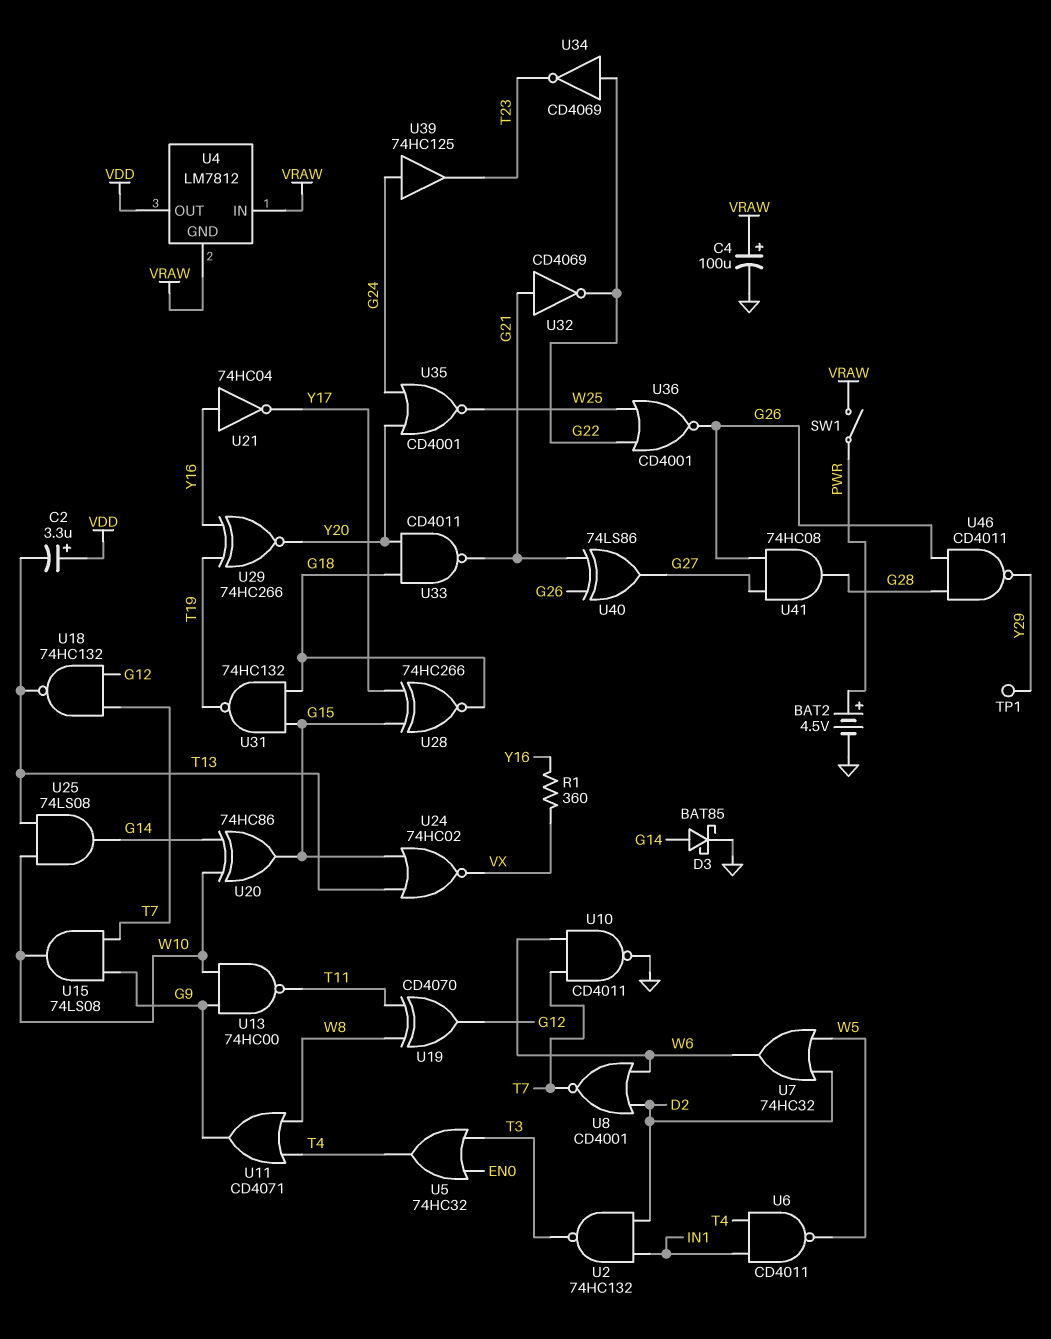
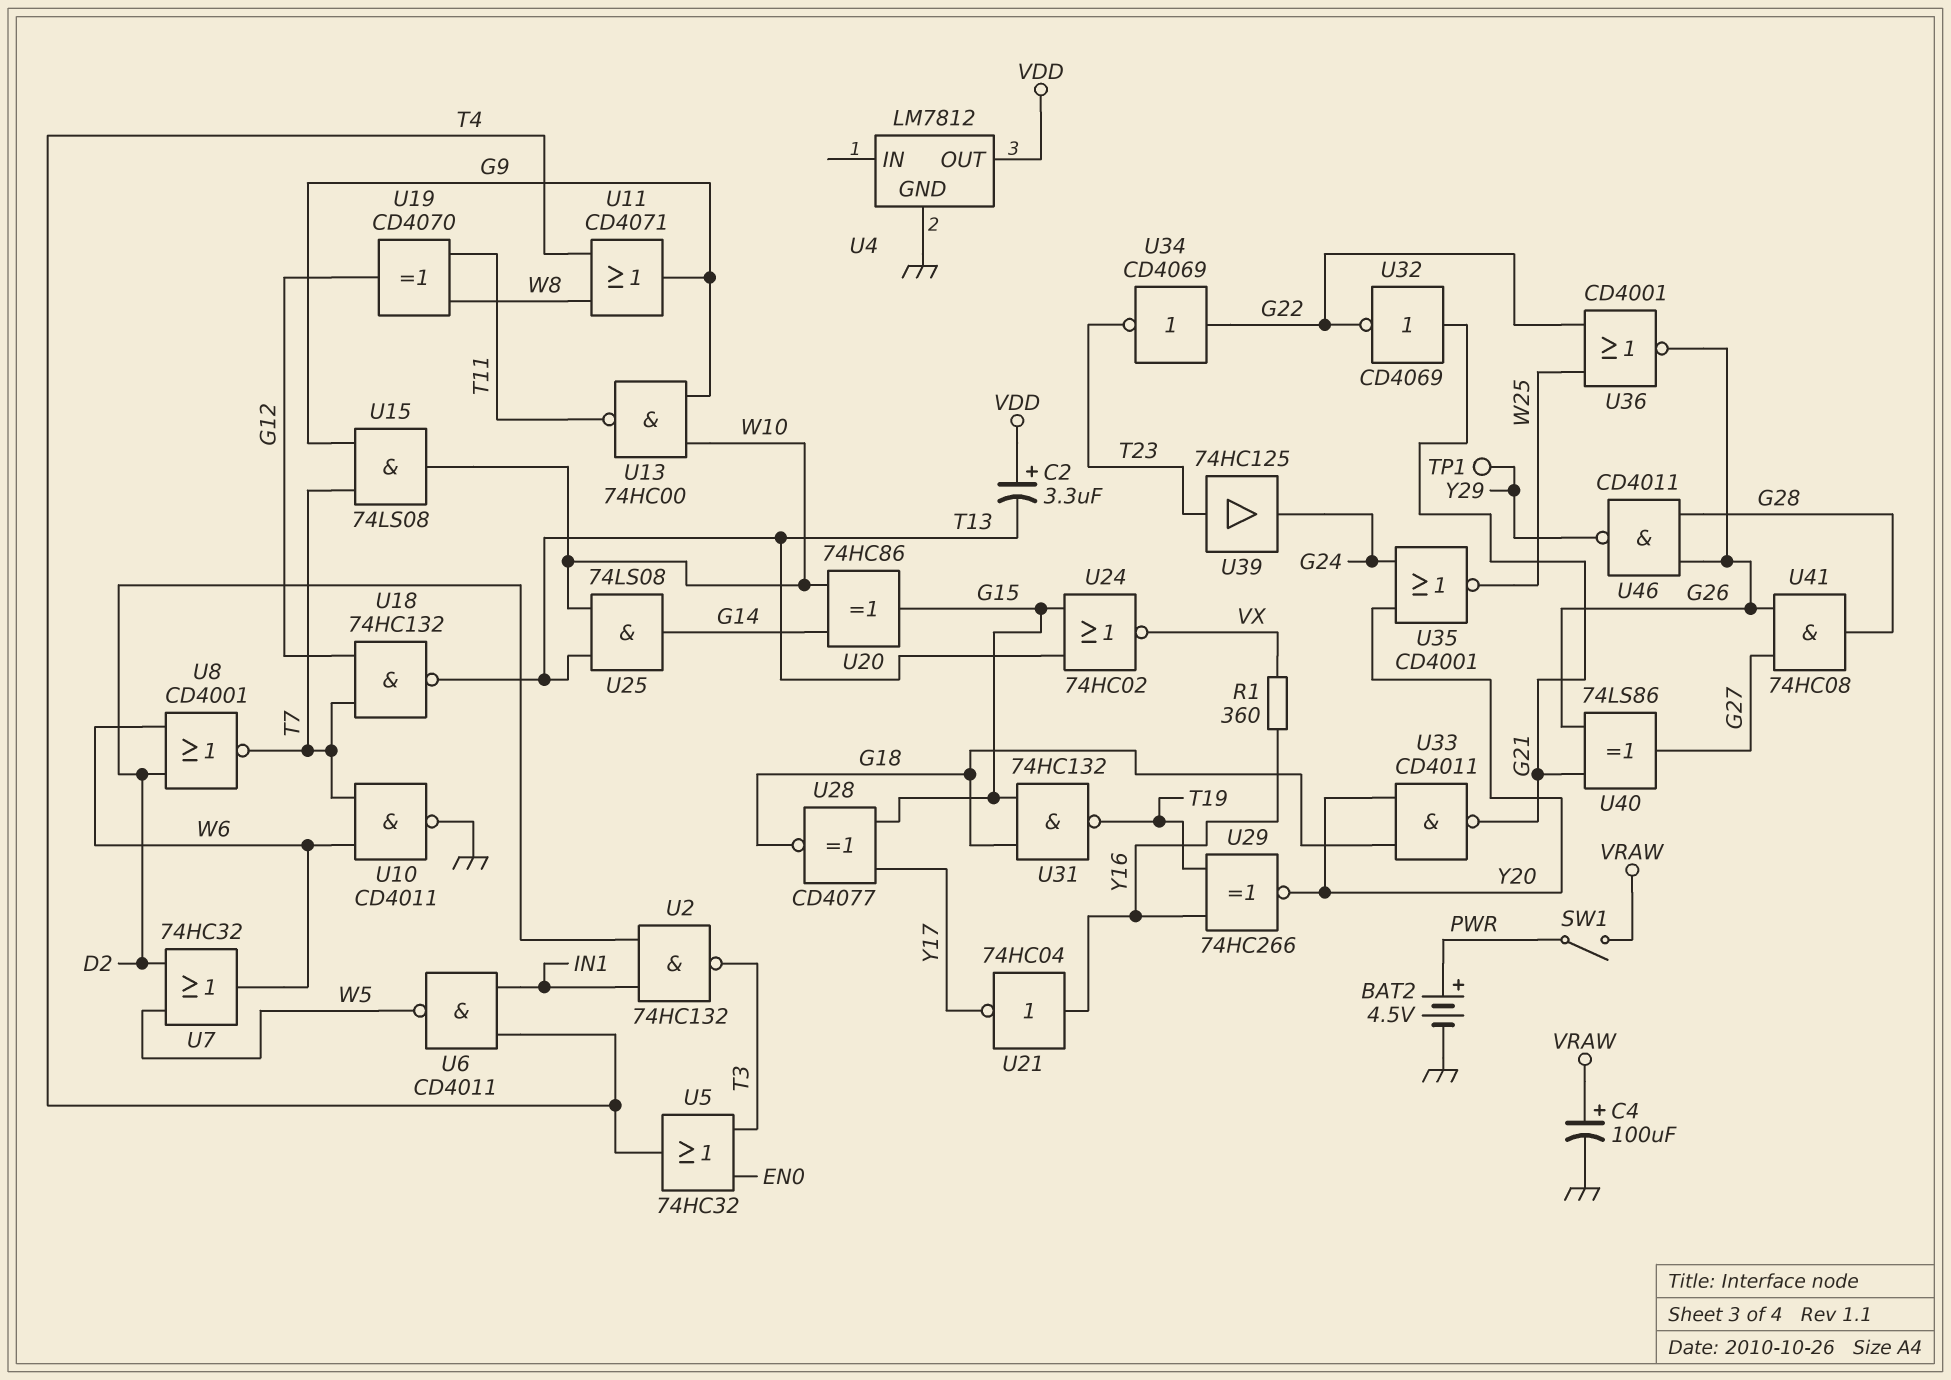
D3: schottky BAT85 (A G14, K GND) -> none
U4 pin GND: VRAW -> GND
U4 pin IN: VRAW -> none
U28: XNOR 74HC266 (in G15, in Y17, out G18) -> XNOR CD4077 (in G15, in Y17, out G18)
U39: buffer 74HC125 (in G24, out T23) -> buffer 74HC125 (in T23, out G24)

